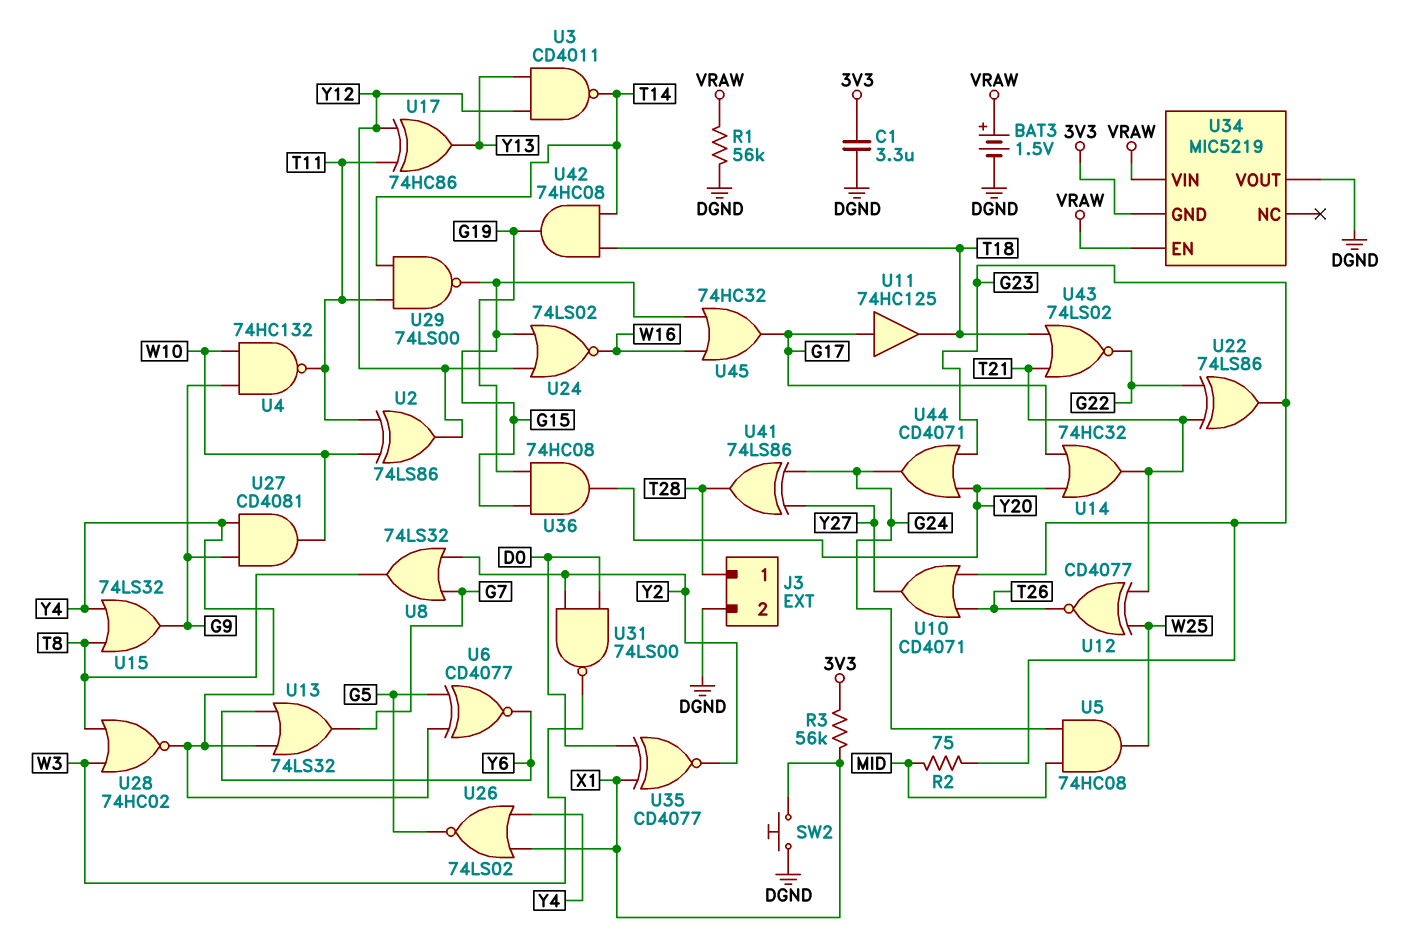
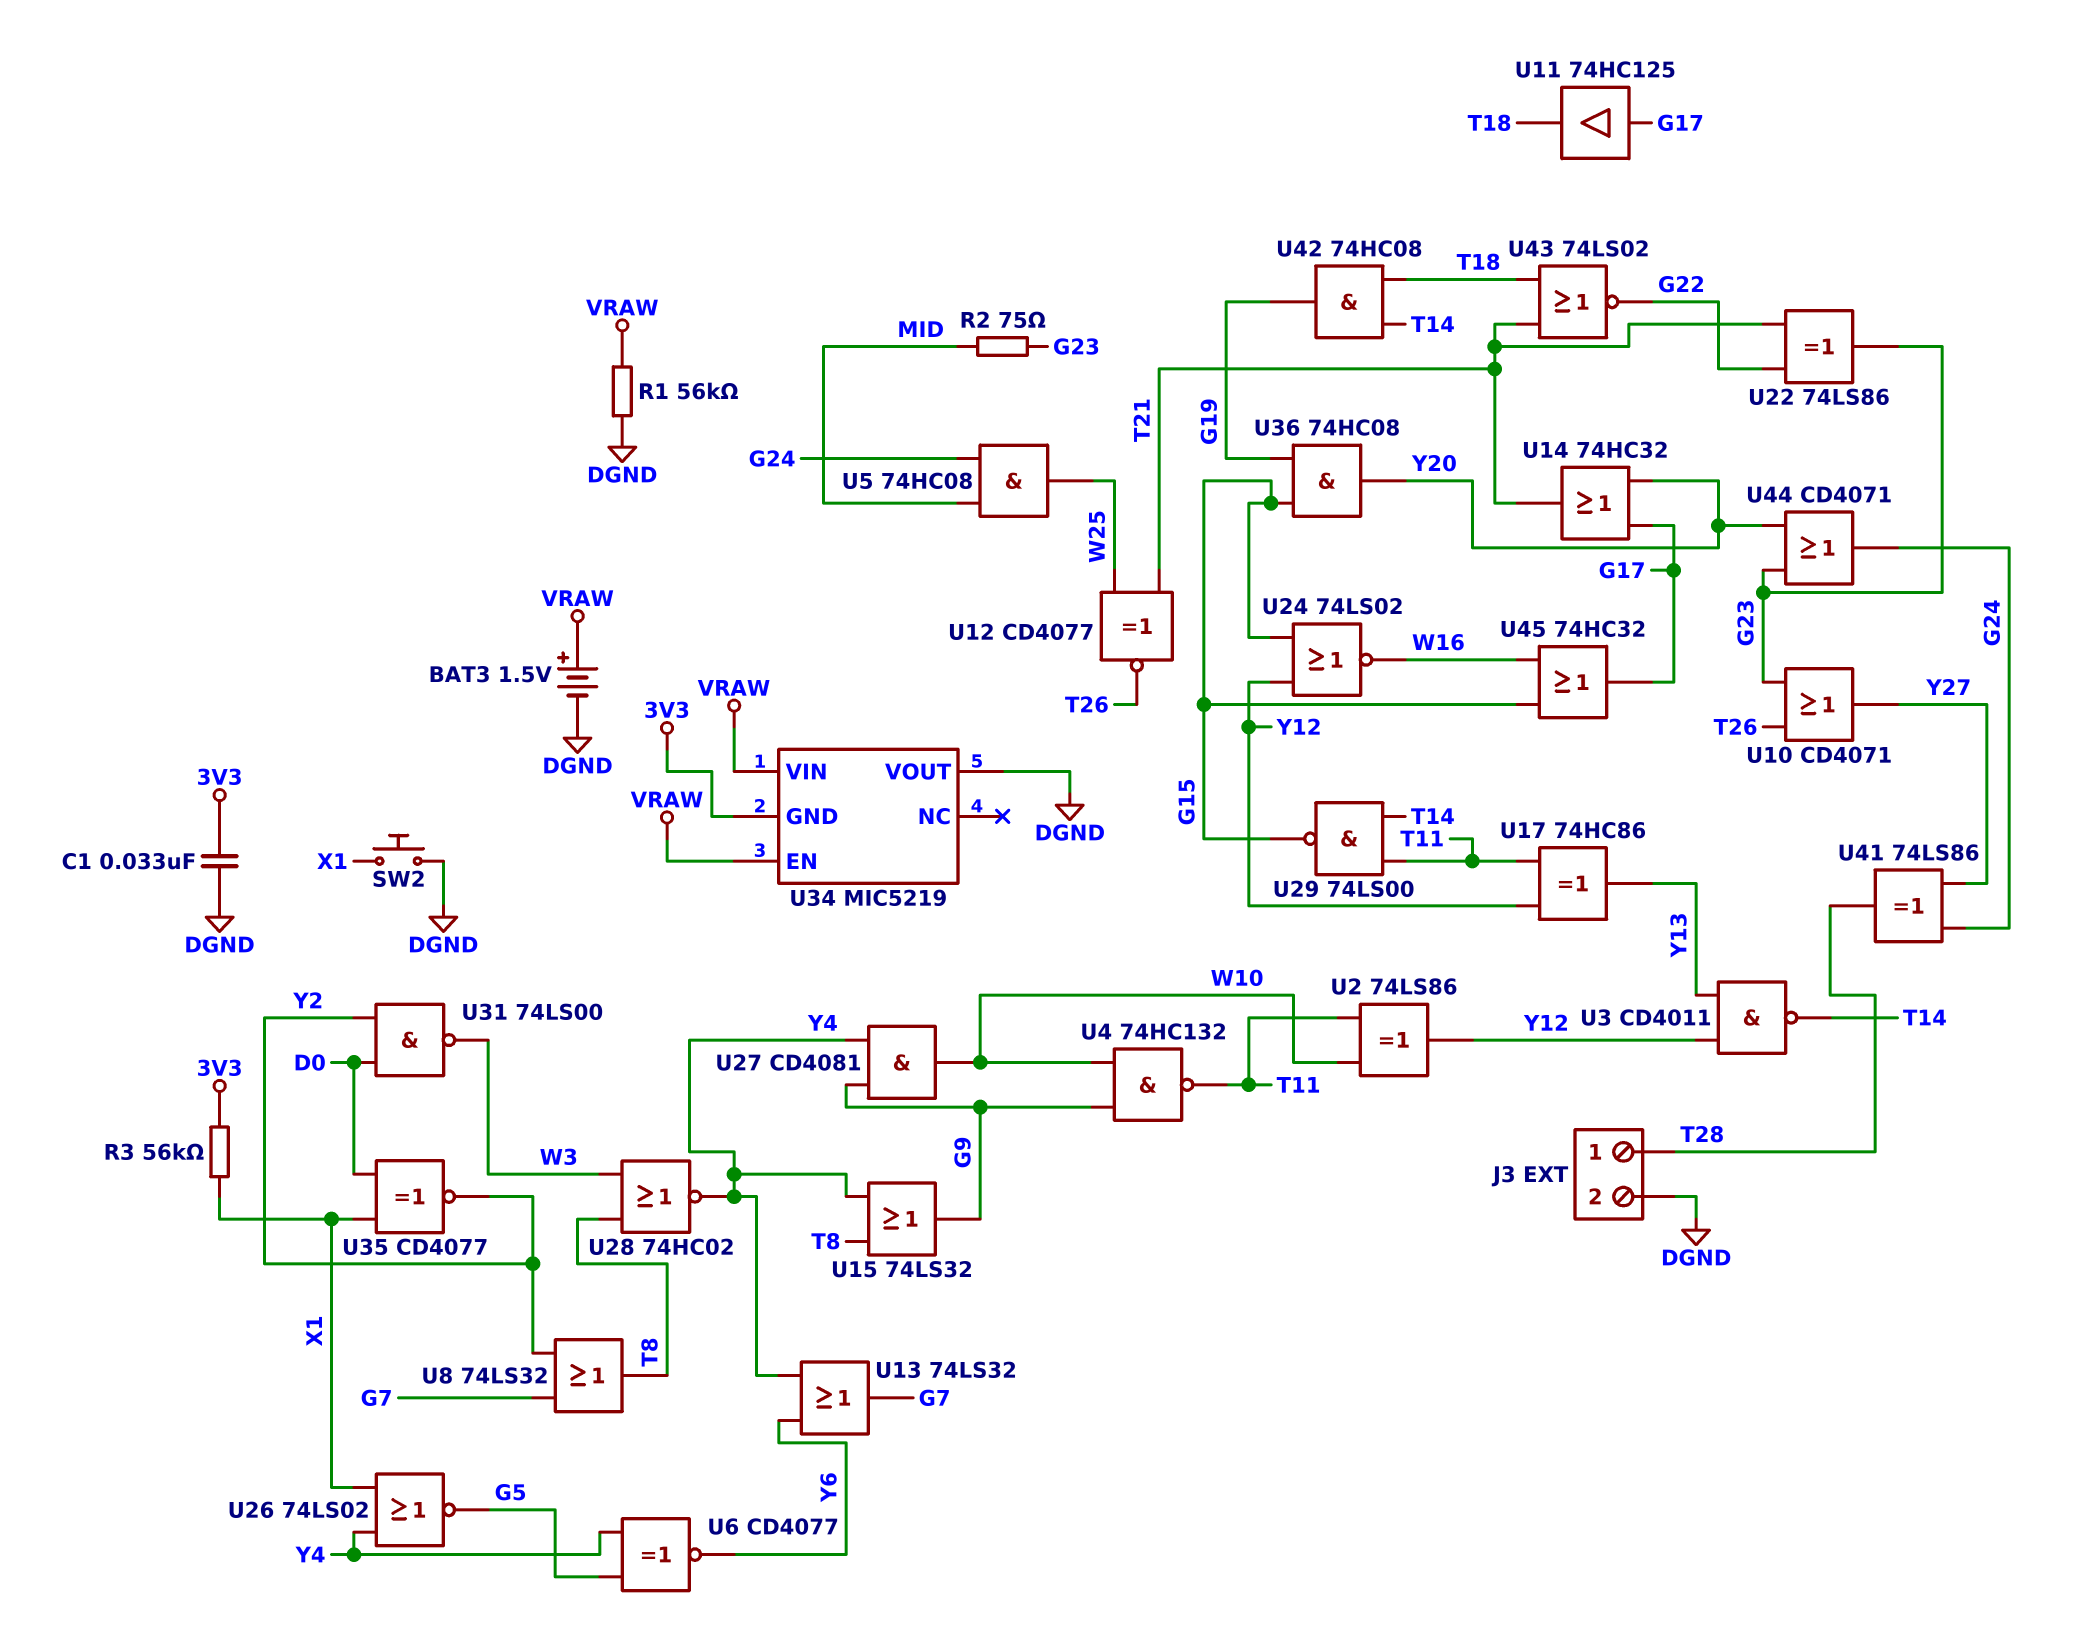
C1: 3.3uF (3V3, DGND) -> 33nF (3V3, DGND)

